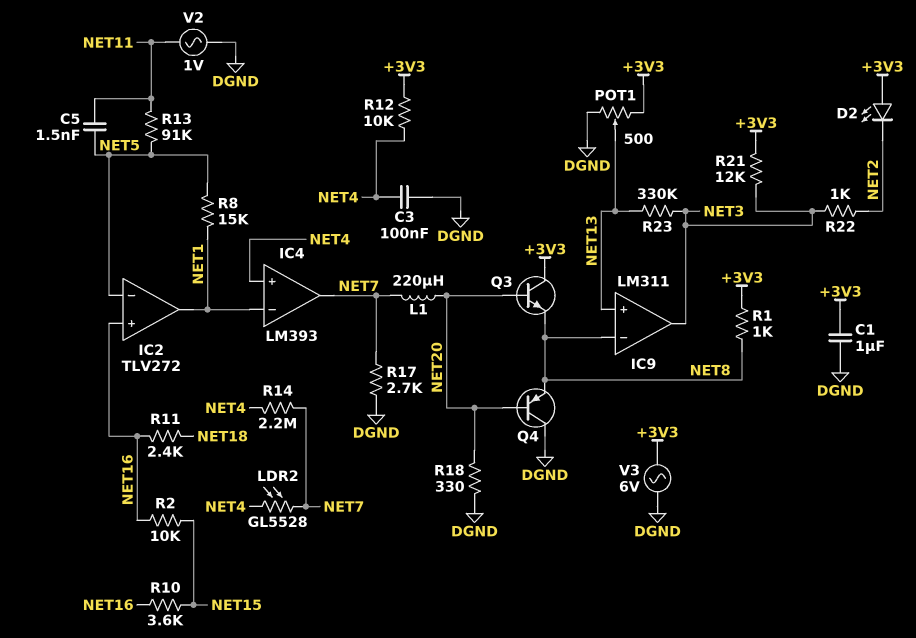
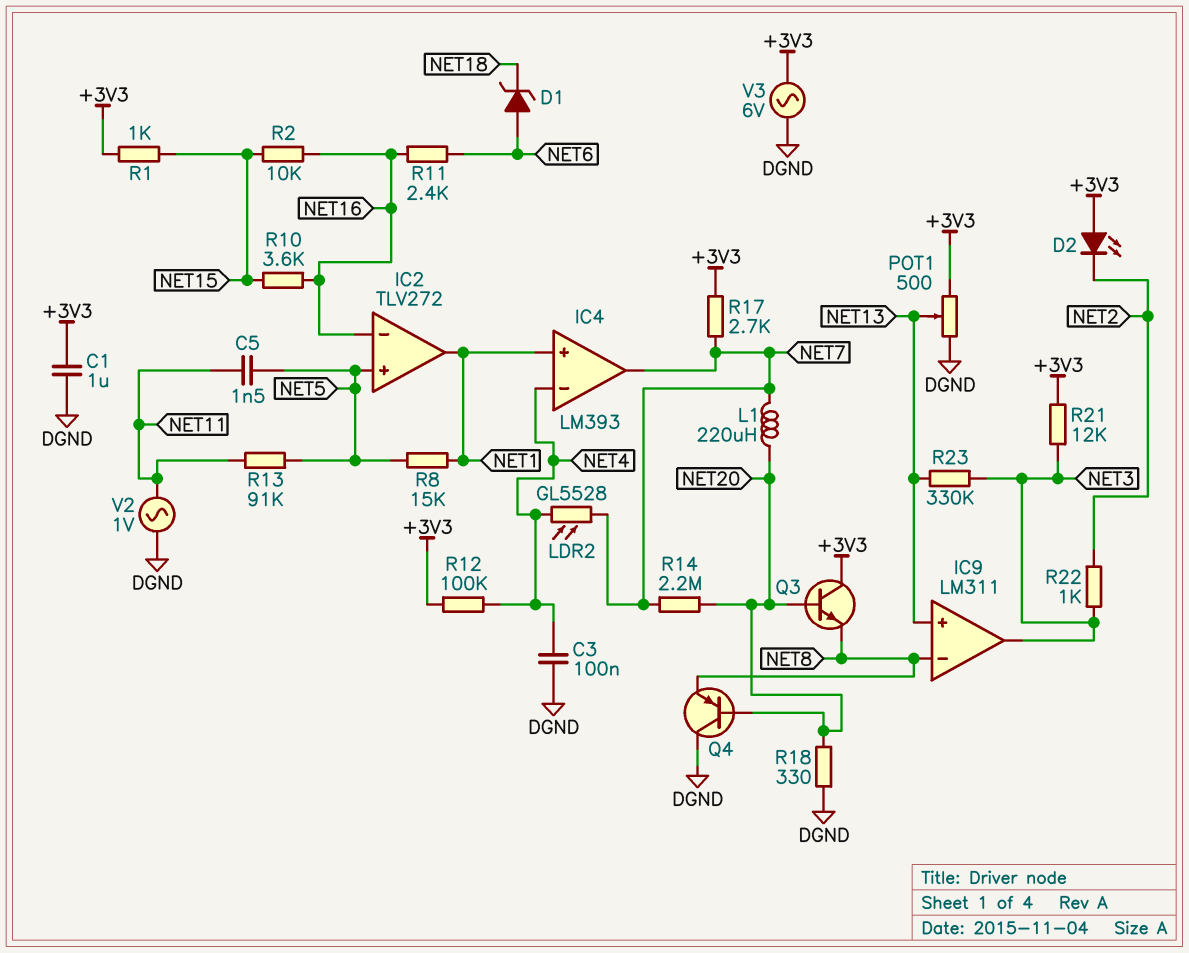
D1: none -> zener (A NET6, K NET18)
IC2 pin in+: NET16 -> NET5
IC2 pin in-: NET5 -> NET16
IC4 pin in+: NET4 -> NET1
IC4 pin in-: NET1 -> NET4
R1: 1k (+3V3, NET8) -> 1k (+3V3, NET15)
R11: 2.4k (NET16, NET18) -> 2.4k (NET6, NET16)
R12: 10k (+3V3, NET4) -> 100k (+3V3, NET4)
R14: 2.2M (NET4, NET7) -> 2.2M (NET7, NET20)
R17: 2.7k (DGND, NET7) -> 2.7k (+3V3, NET7)

